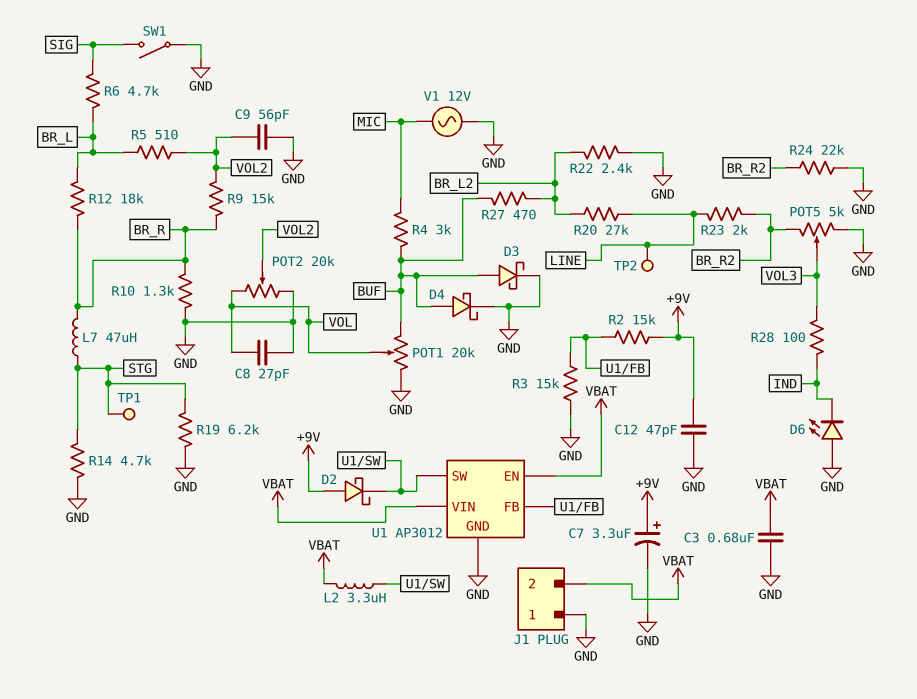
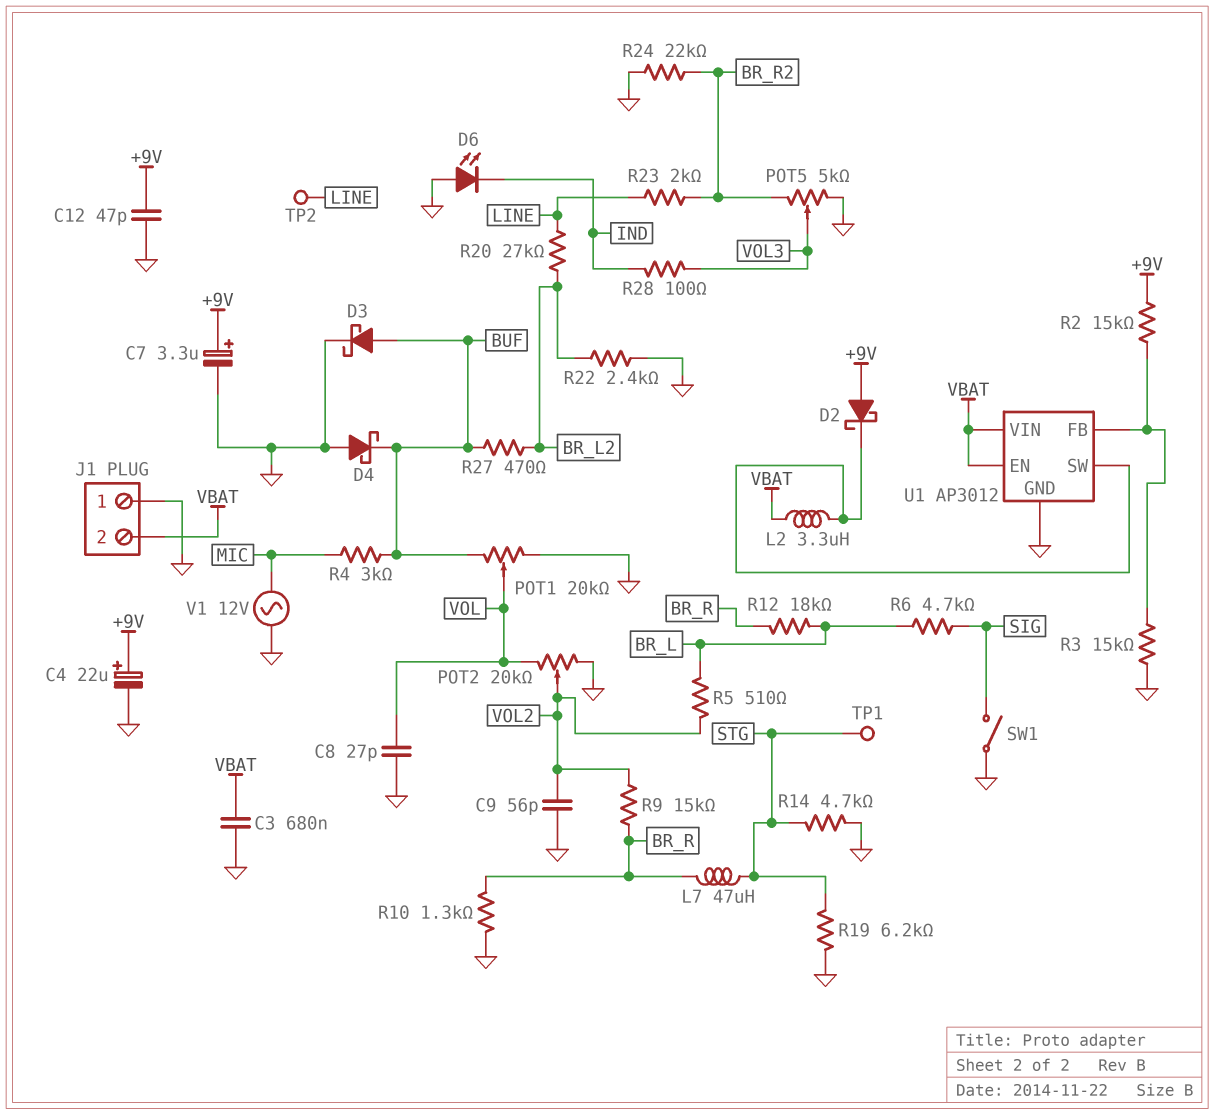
C4: none -> 22uF (plus +9V, minus GND)
D4: schottky (A BUF, K GND) -> schottky (A GND, K BUF)

